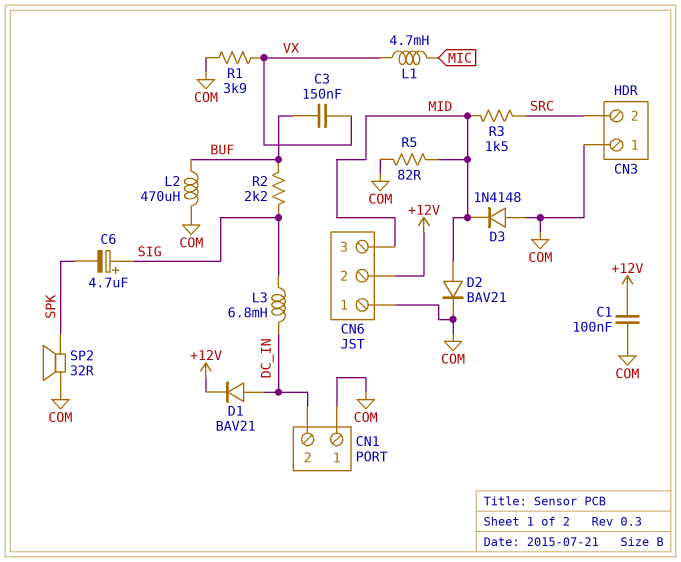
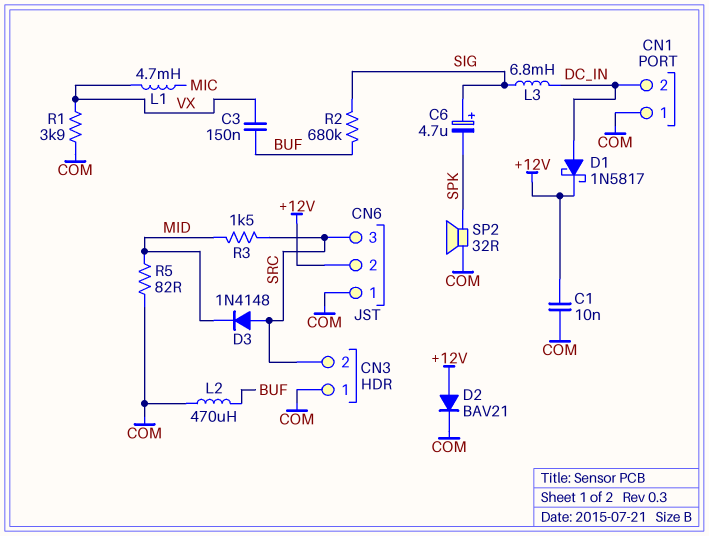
C1: 100nF (+12V, COM) -> 10nF (+12V, COM)
CN6 pin 3: MID -> SRC
D1: diode BAV21 (A DC_IN, K +12V) -> schottky 1N5817 (A DC_IN, K +12V)
D2: diode BAV21 (A MID, K COM) -> diode BAV21 (A +12V, K COM)
D3: diode 1N4148 (A COM, K MID) -> diode 1N4148 (A SRC, K MID)
R2: 2.2k (BUF, SIG) -> 680k (BUF, SIG)

